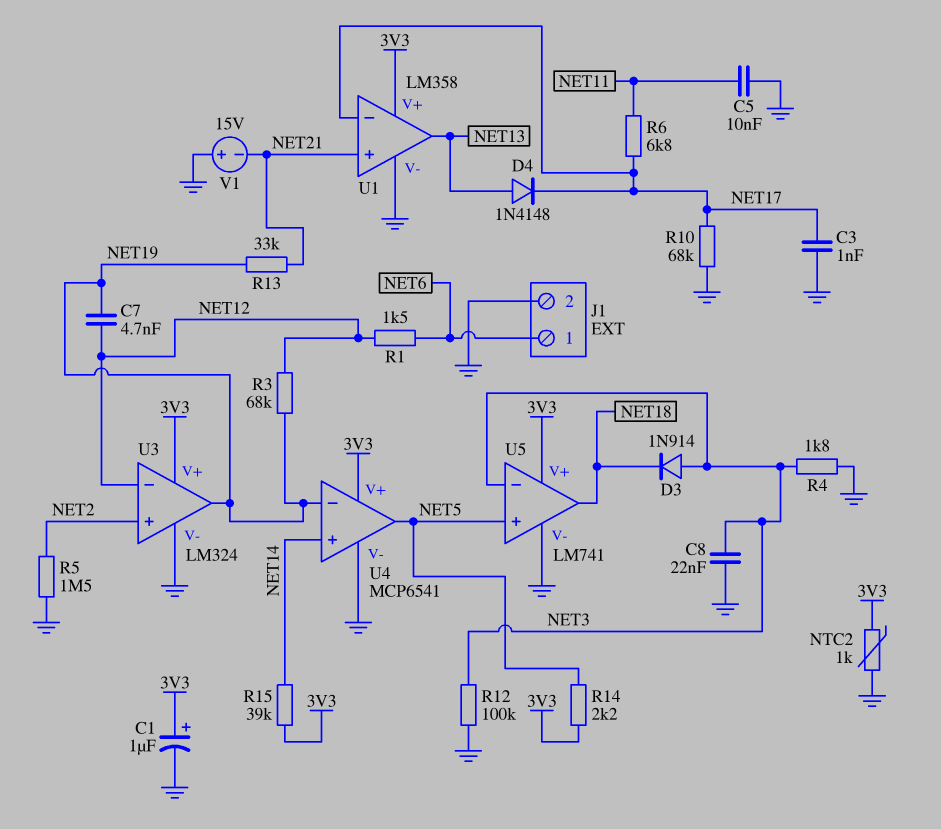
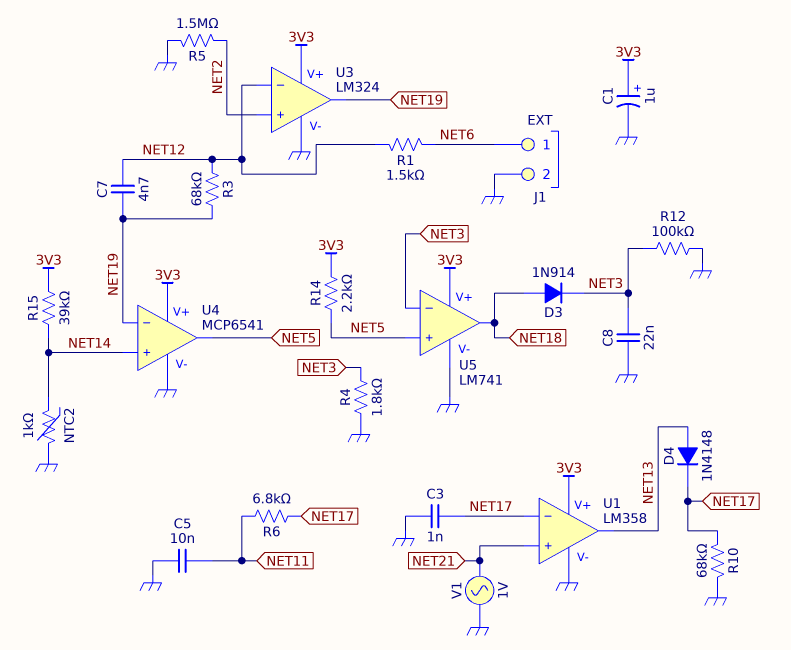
D3: diode 1N914 (A NET3, K NET18) -> diode 1N914 (A NET18, K NET3)
NTC2: 1k (3V3, GND) -> 1k (GND, NET14)
R13: 33k (NET19, NET21) -> none
V1: 15V (plus GND, minus NET21) -> AC 1V (GND, NET21)

